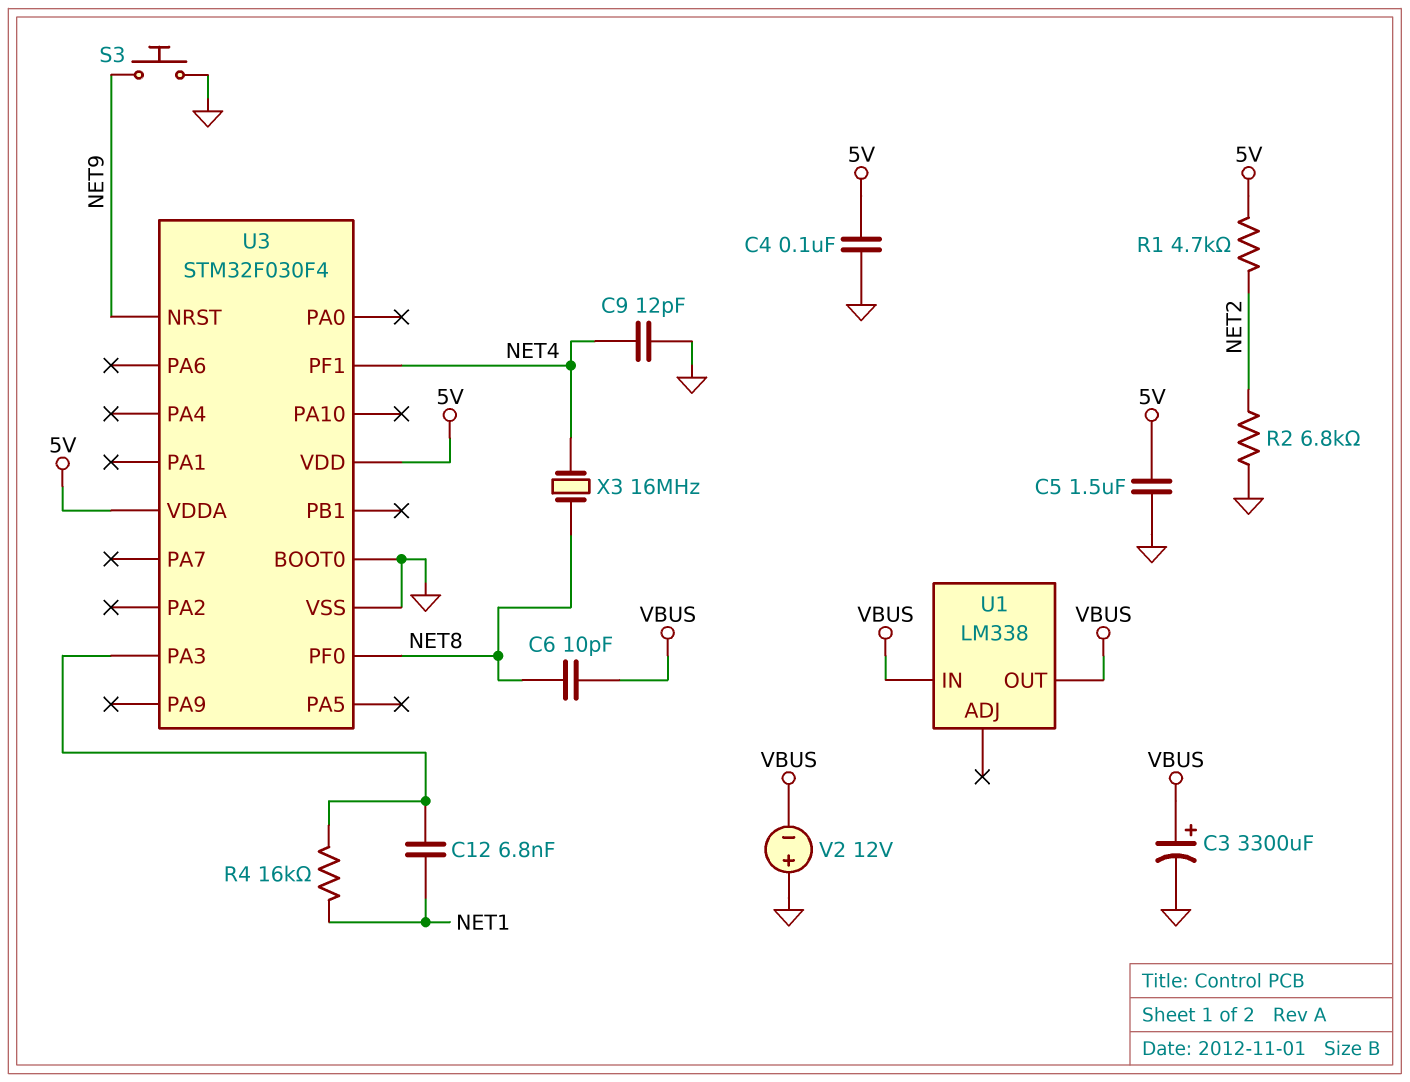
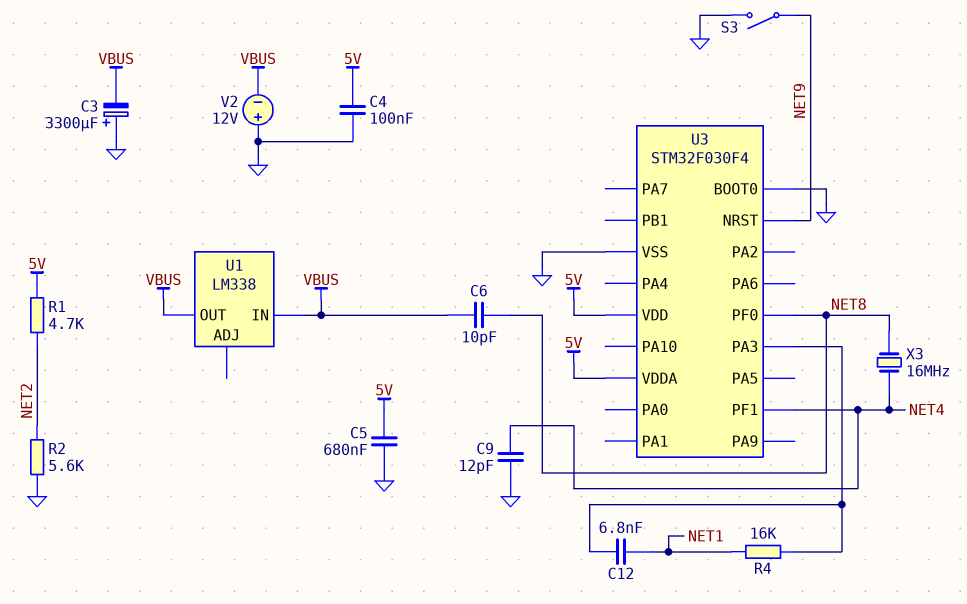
C3: 3300uF (plus VBUS, minus GND) -> 3300uF (plus GND, minus VBUS)
C5: 1.5uF (5V, GND) -> 680nF (5V, GND)
R2: 6.8k (GND, NET2) -> 5.6k (GND, NET2)
S3: button (GND, NET9) -> switch (GND, NET9)

